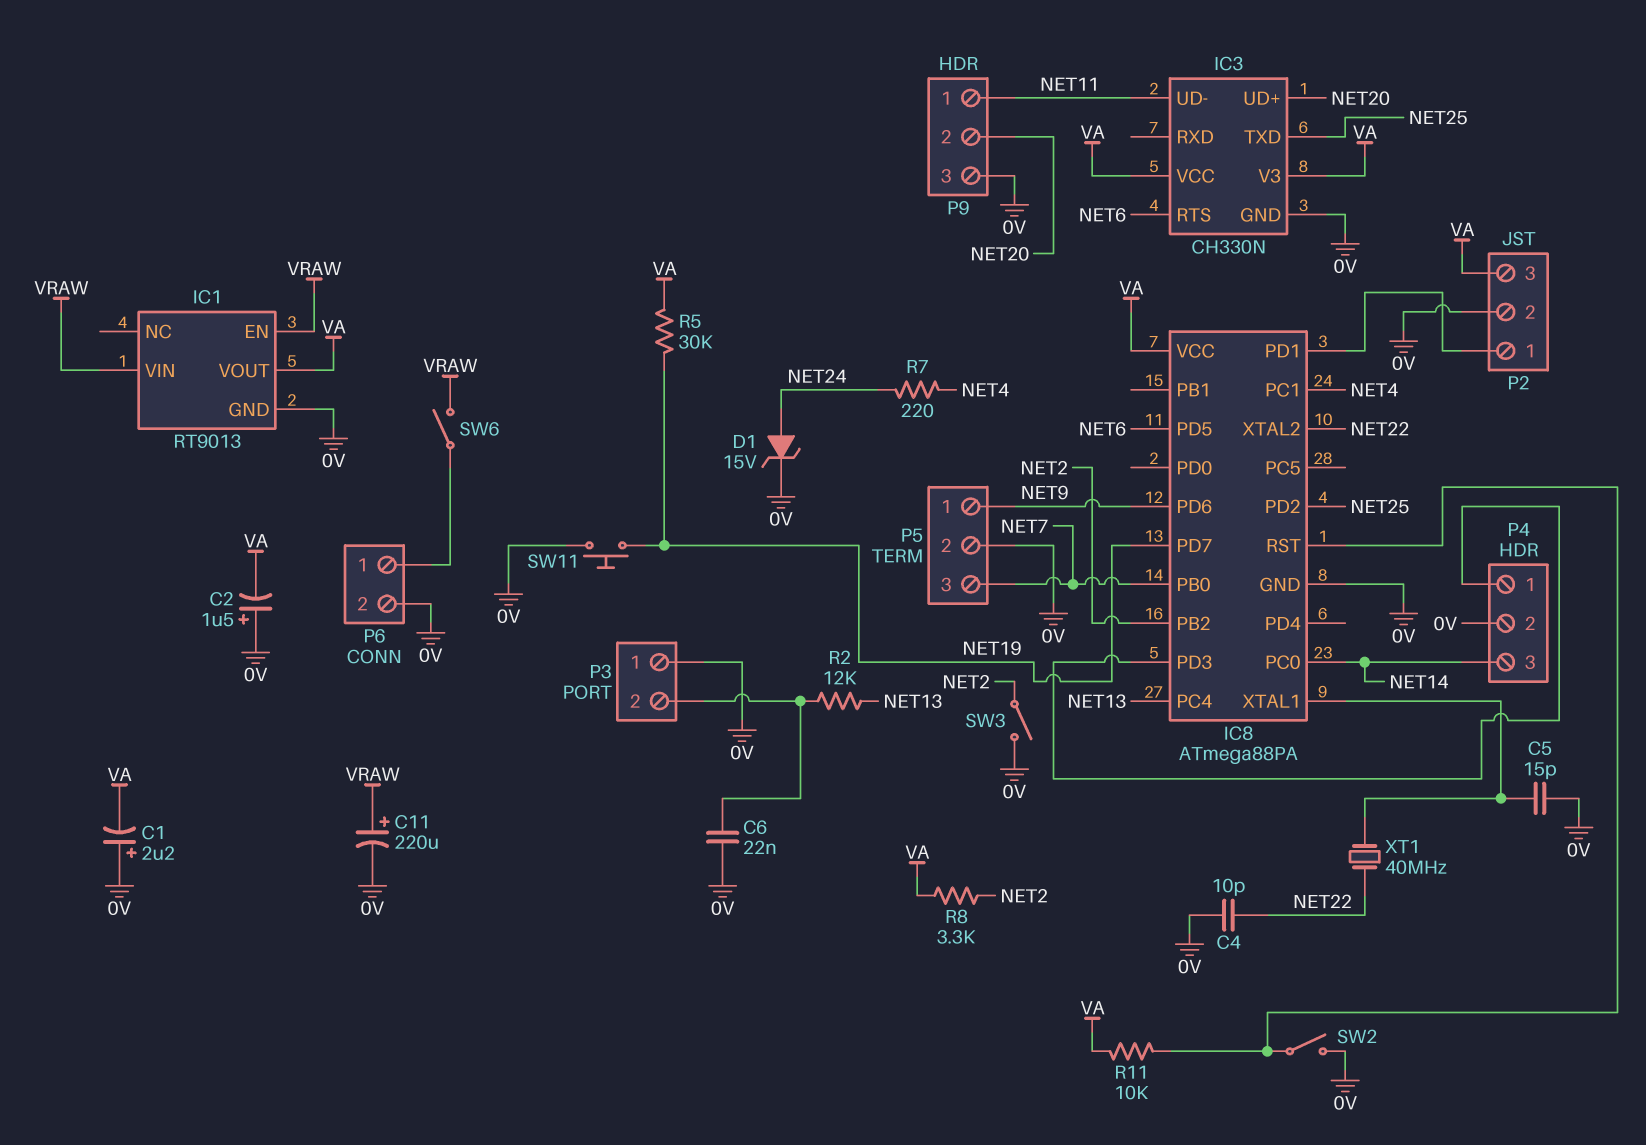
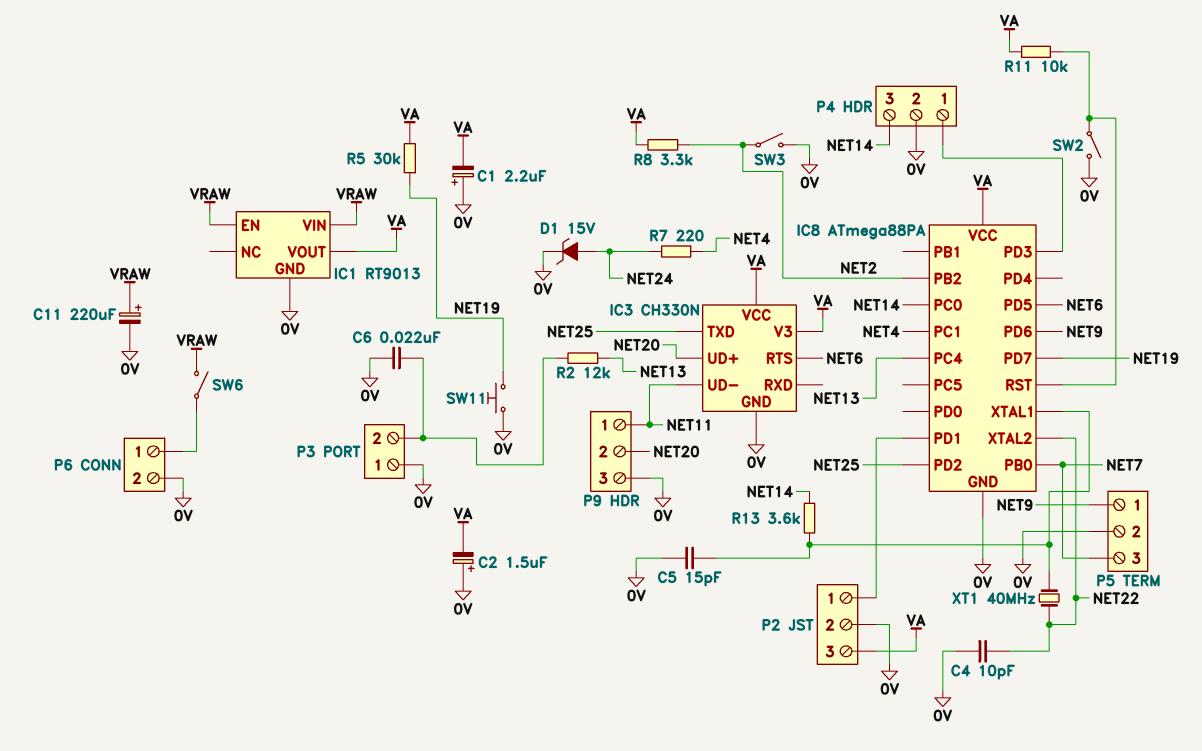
R13: none -> 3.6k (IC8/XTAL1, NET14)

